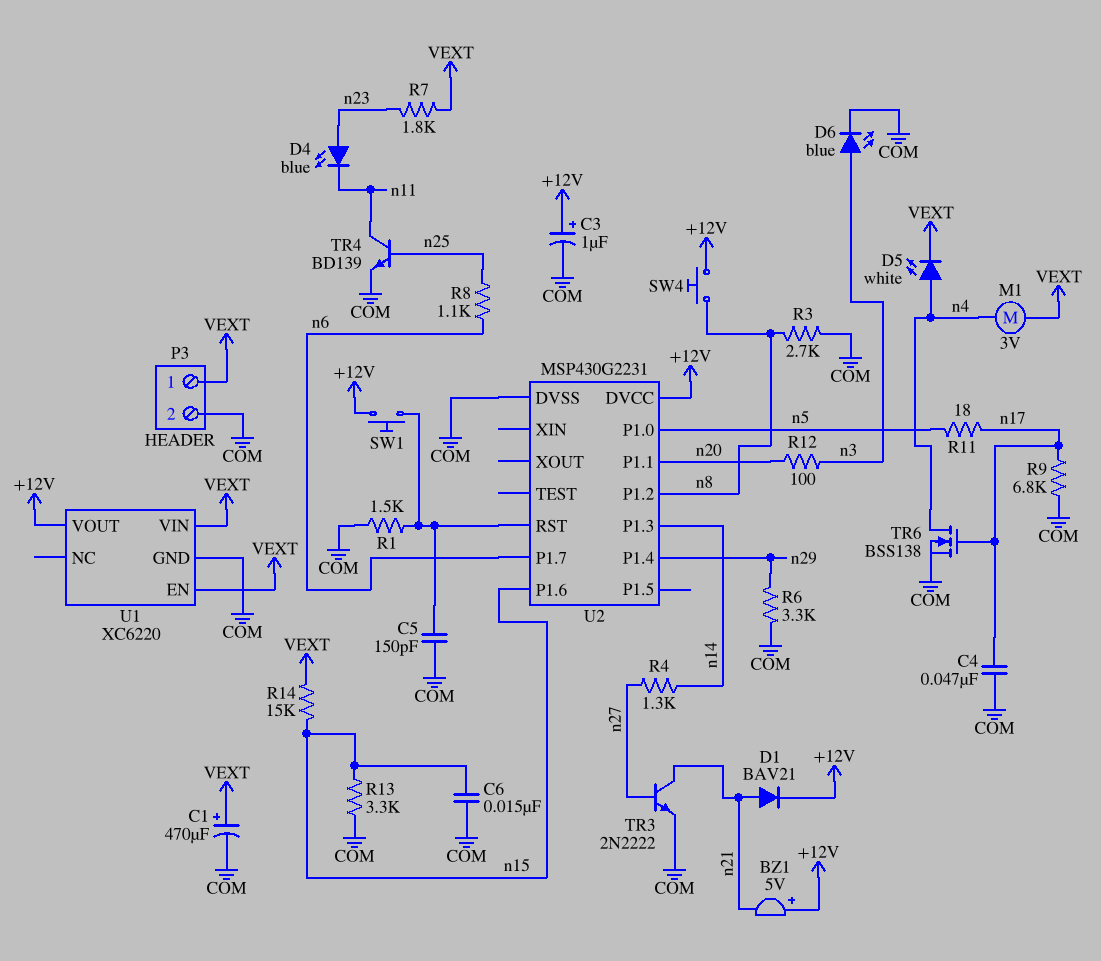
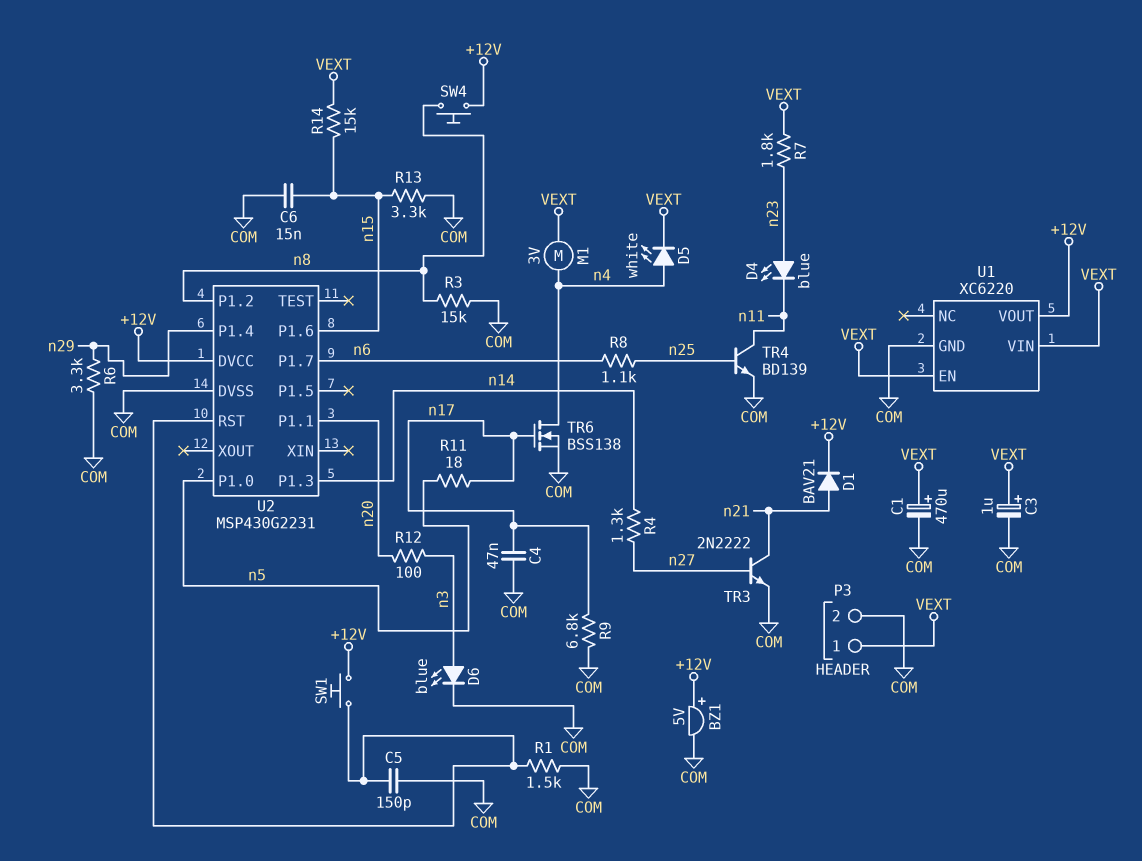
BZ1: buzzer 5V (plus +12V, minus n21) -> buzzer 5V (plus +12V, minus COM)
C3: 1uF (plus +12V, minus COM) -> 1uF (plus VEXT, minus COM)
R3: 2.7k (COM, n8) -> 15k (COM, n8)

